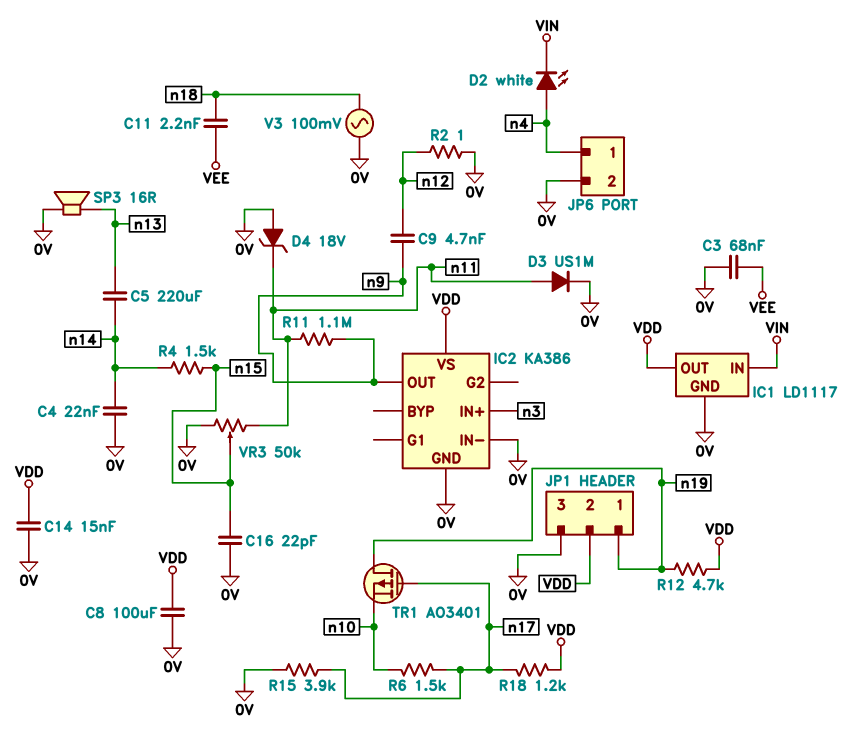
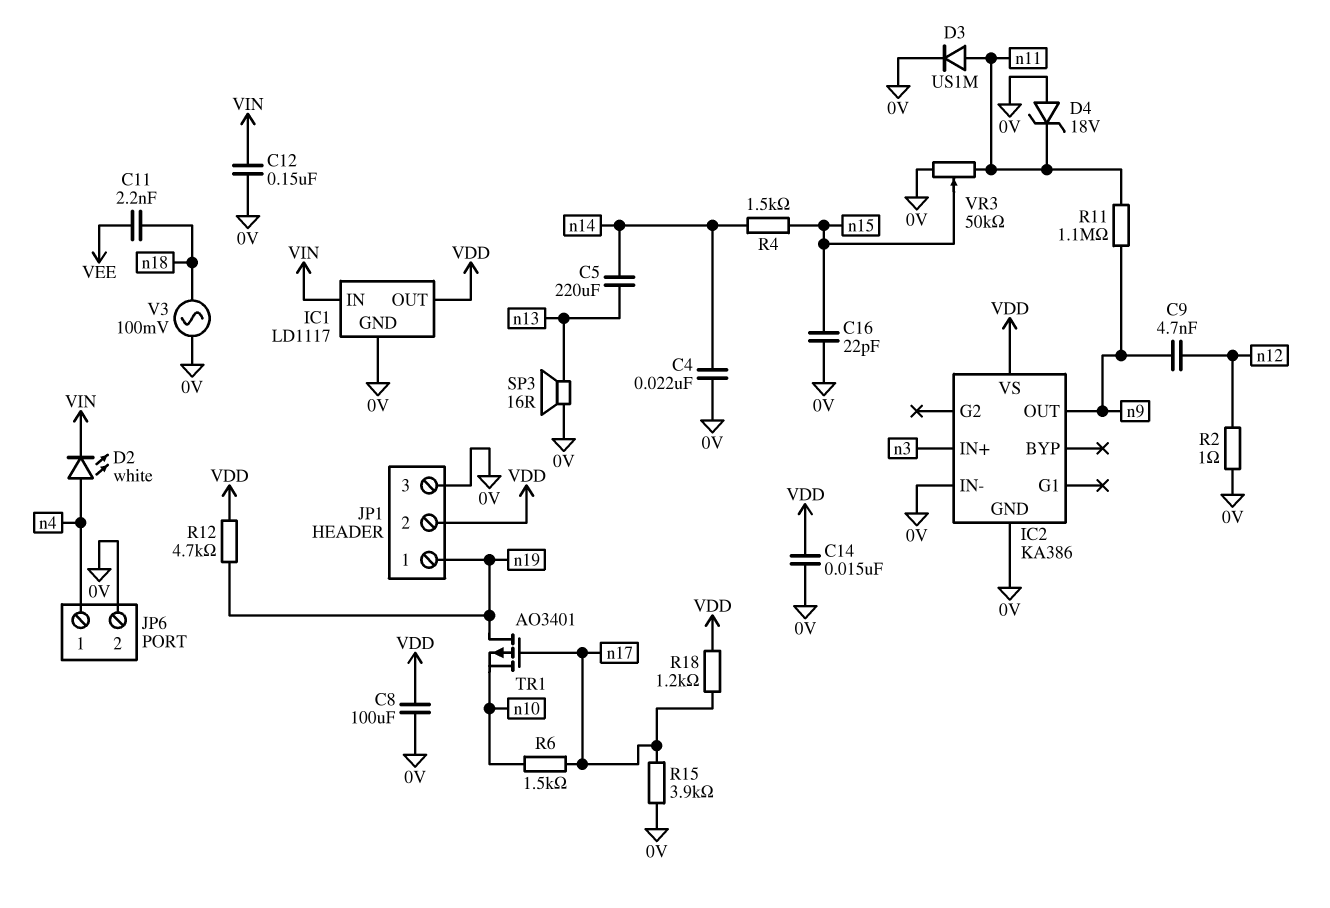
C3: 68nF (0V, VEE) -> none
C12: none -> 150nF (0V, VIN)

